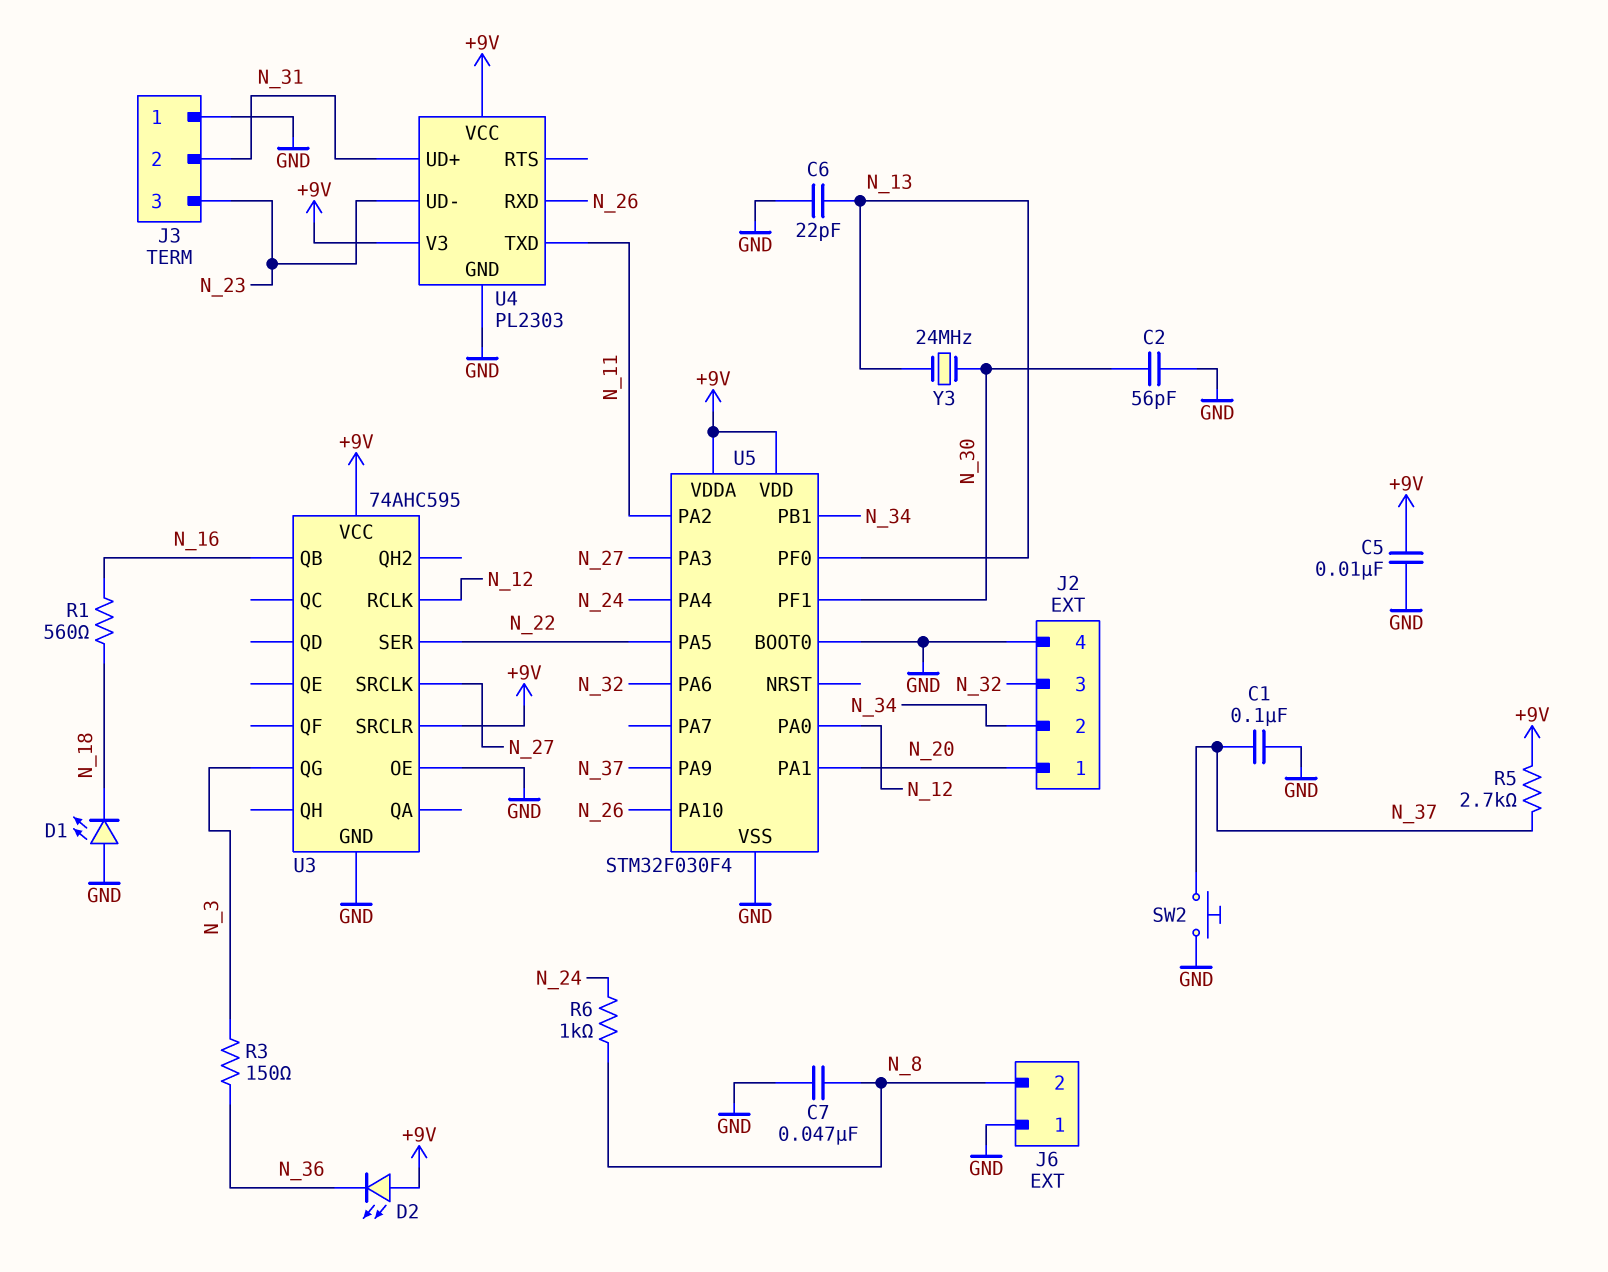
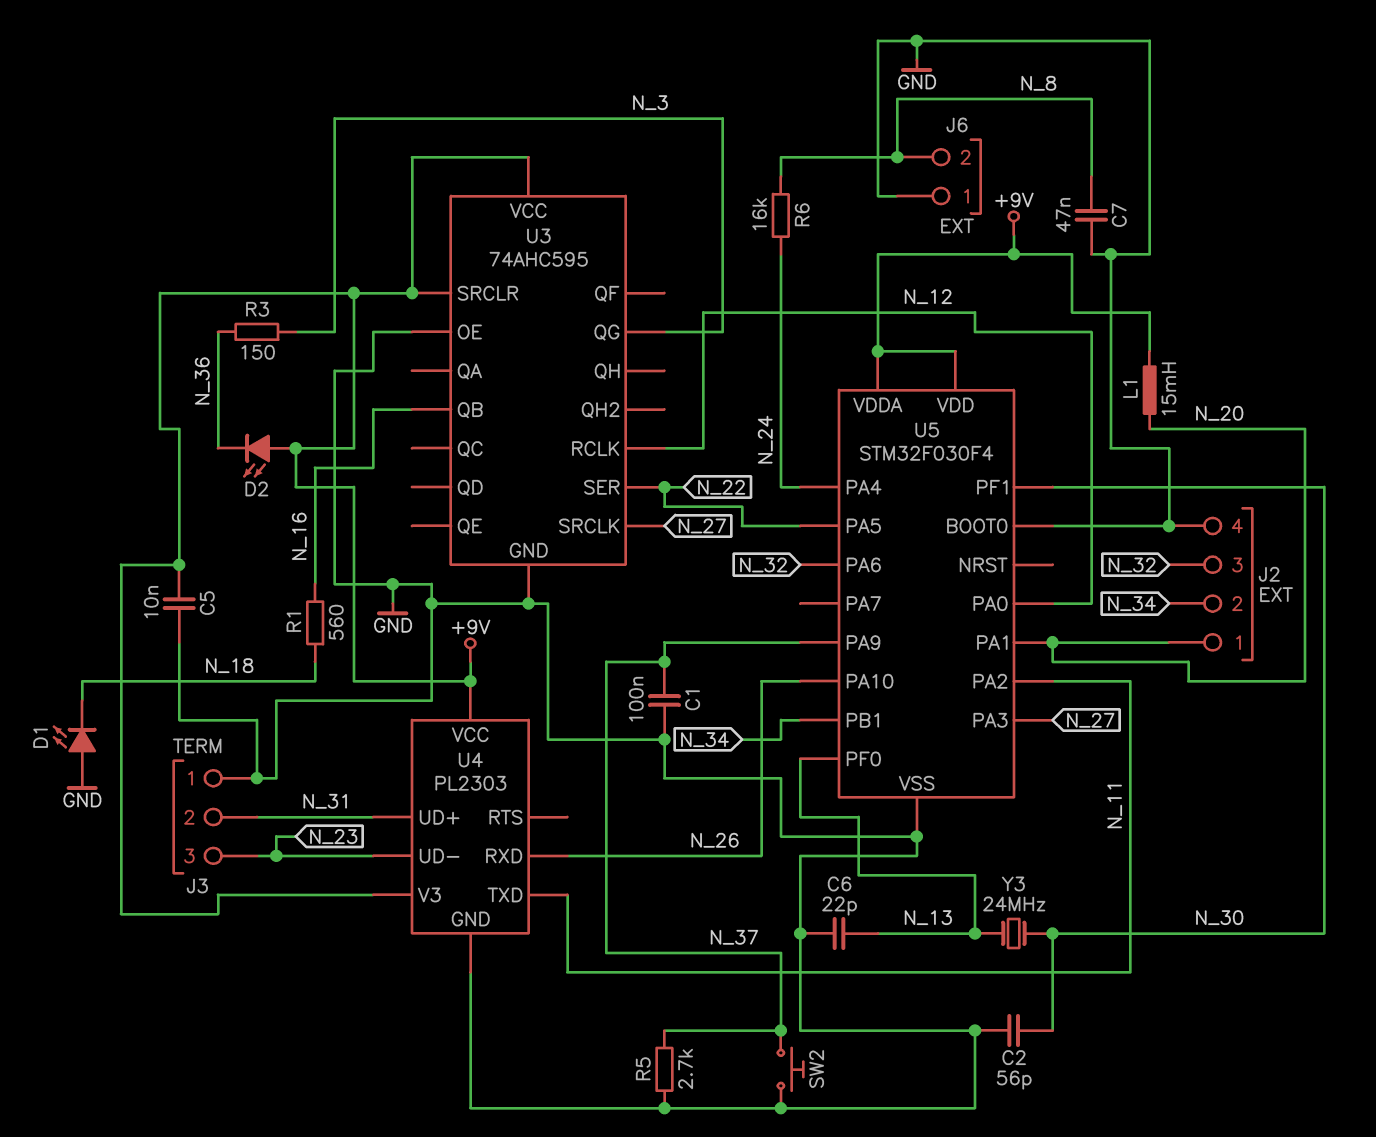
L1: none -> 15mH (+9V, N_20)
R5: 2.7k (+9V, N_37) -> 2.7k (GND, N_37)
R6: 1k (N_8, N_24) -> 16k (N_8, N_24)

